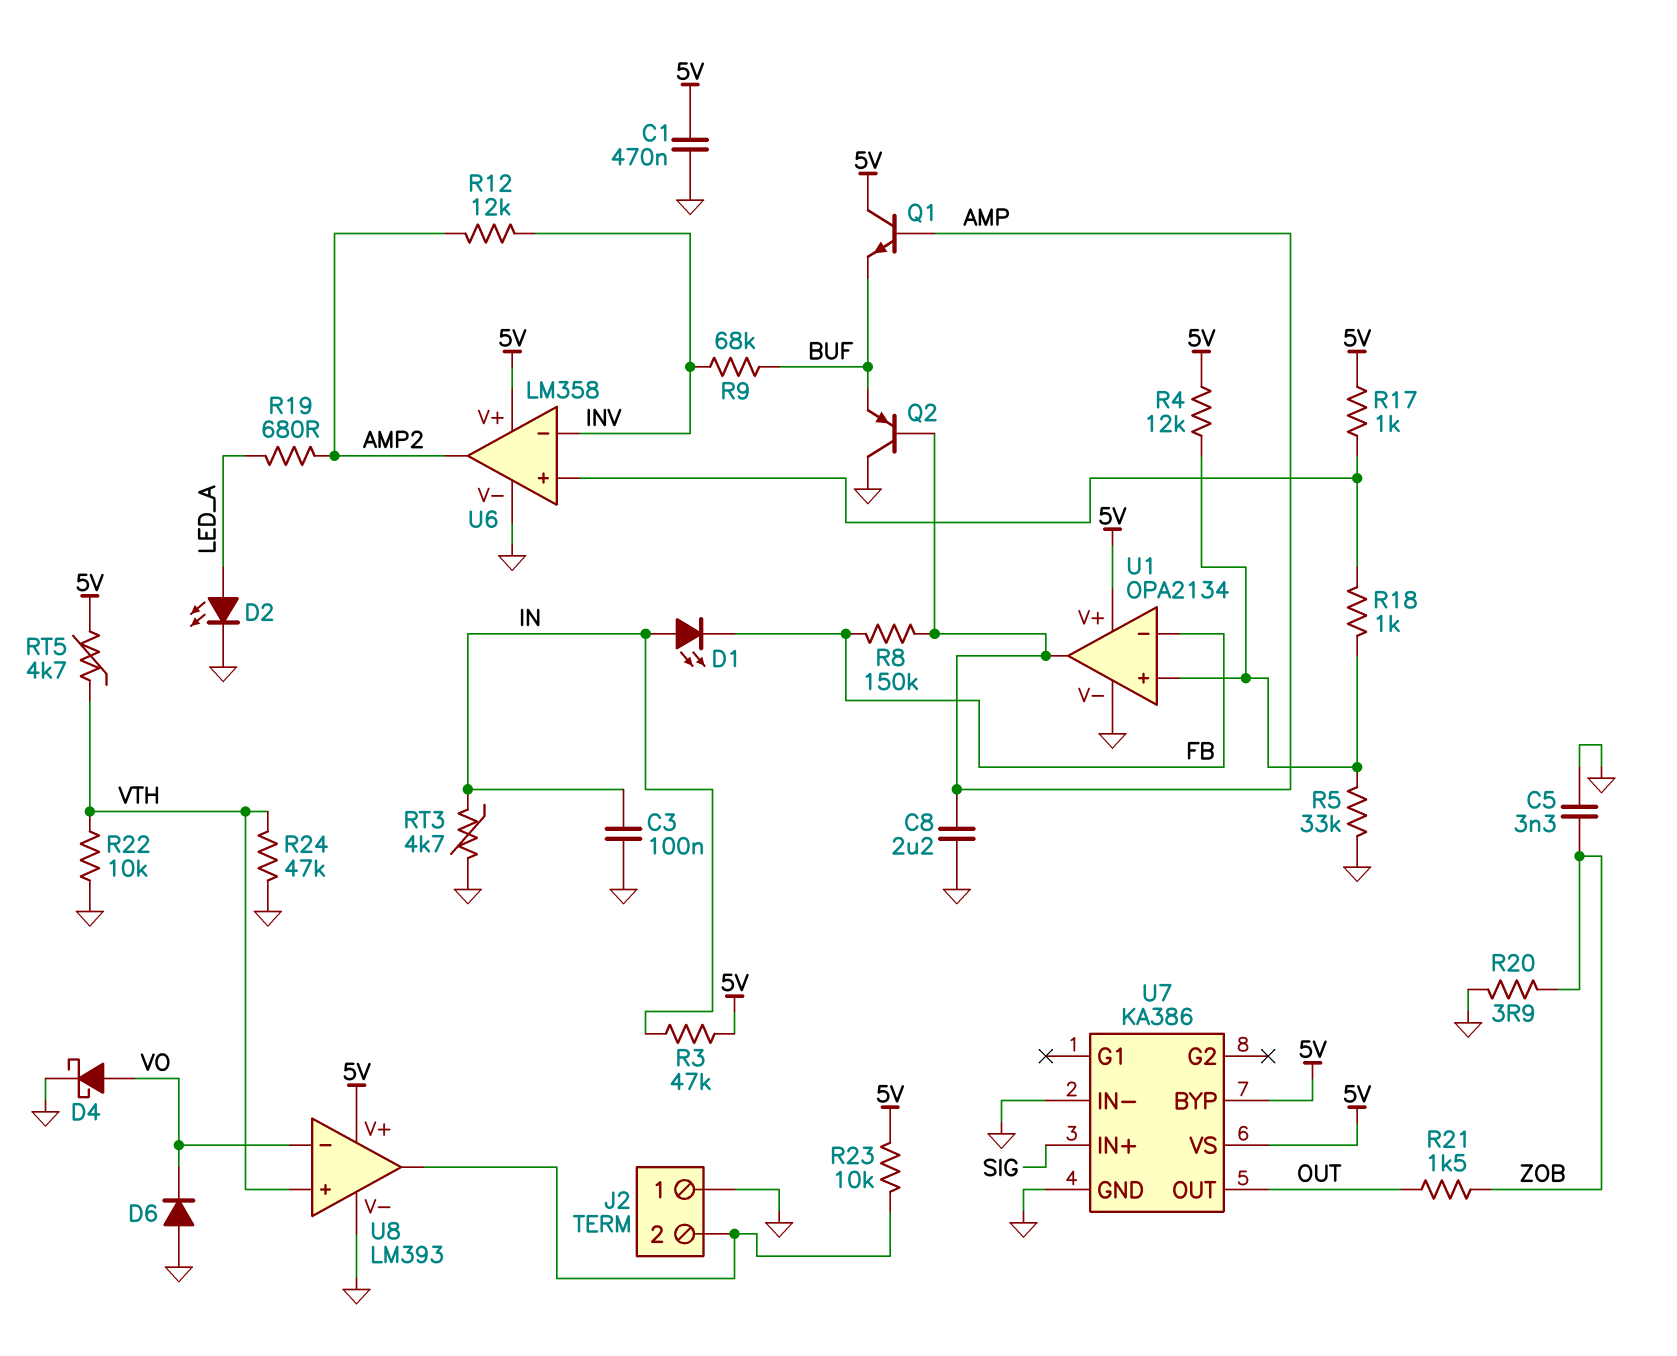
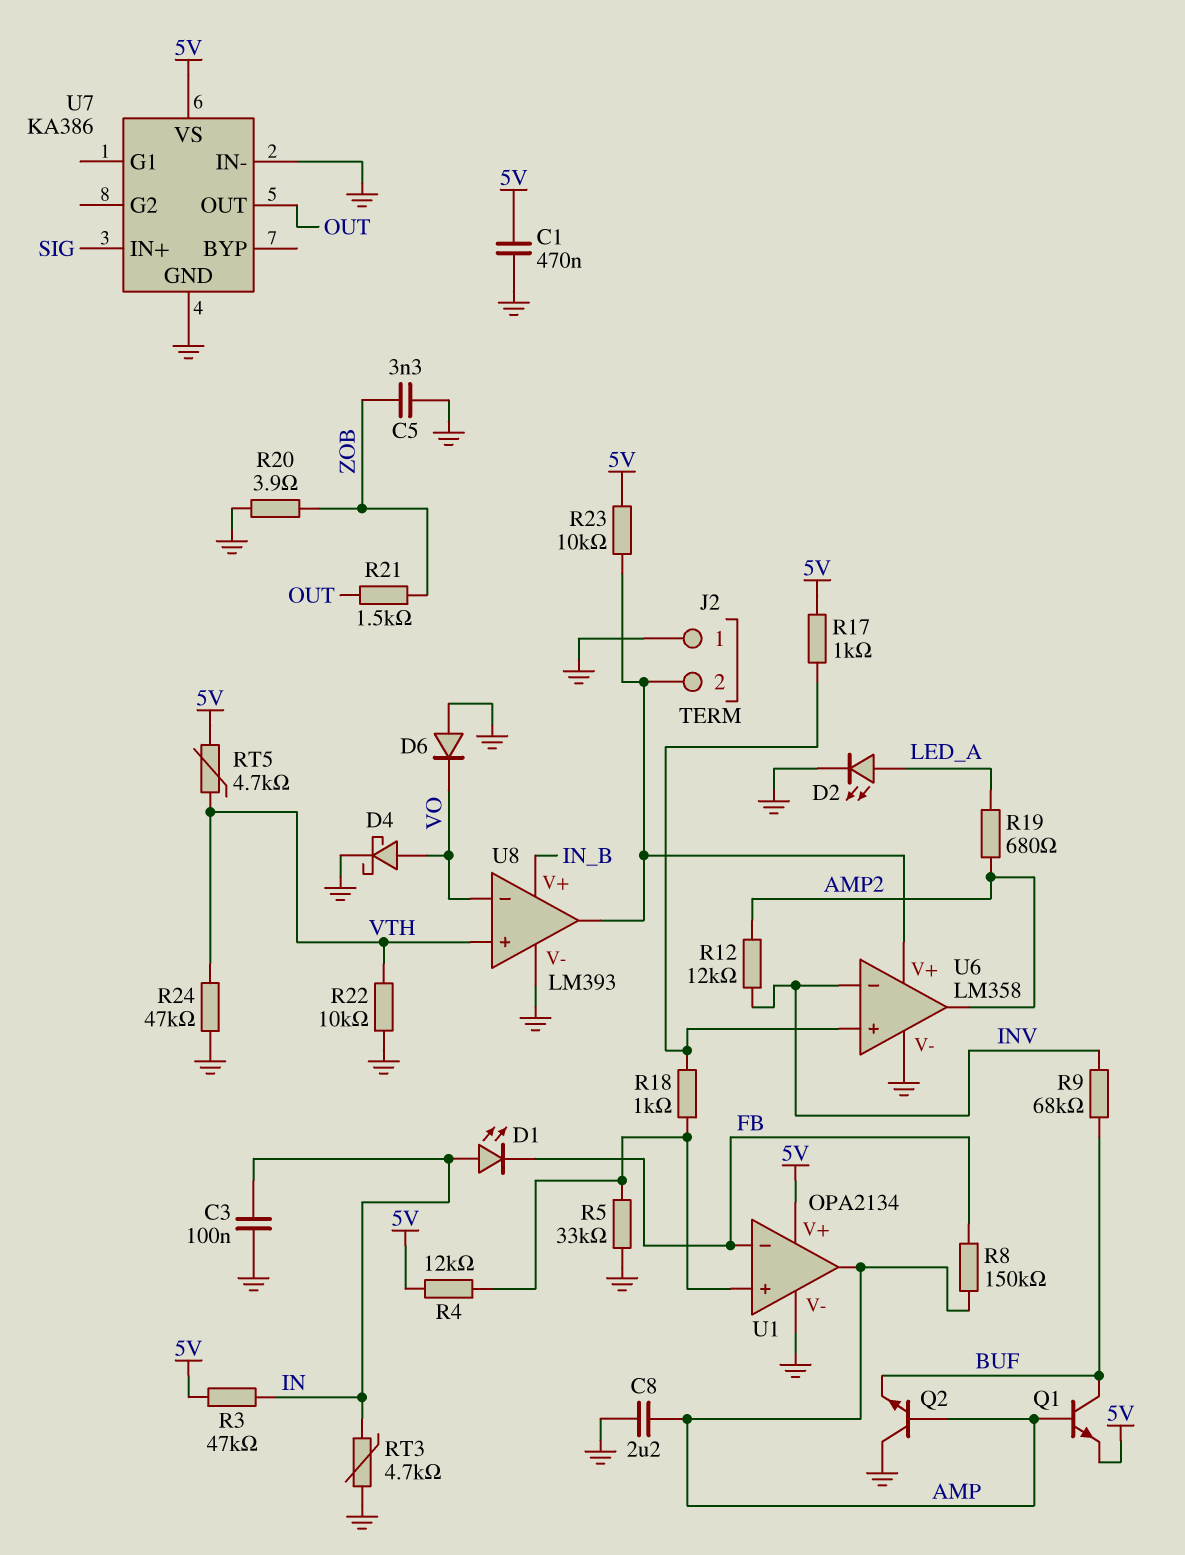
Q1: NPN (B AMP, C 5V, E BUF) -> NPN (B AMP, C BUF, E 5V)
Q2: PNP (B AMP, C GND, E BUF) -> NPN (B AMP, C GND, E BUF)
U6 pin V+: 5V -> J2/2
U7 pin BYP: 5V -> none
U8 pin V+: 5V -> IN_B

